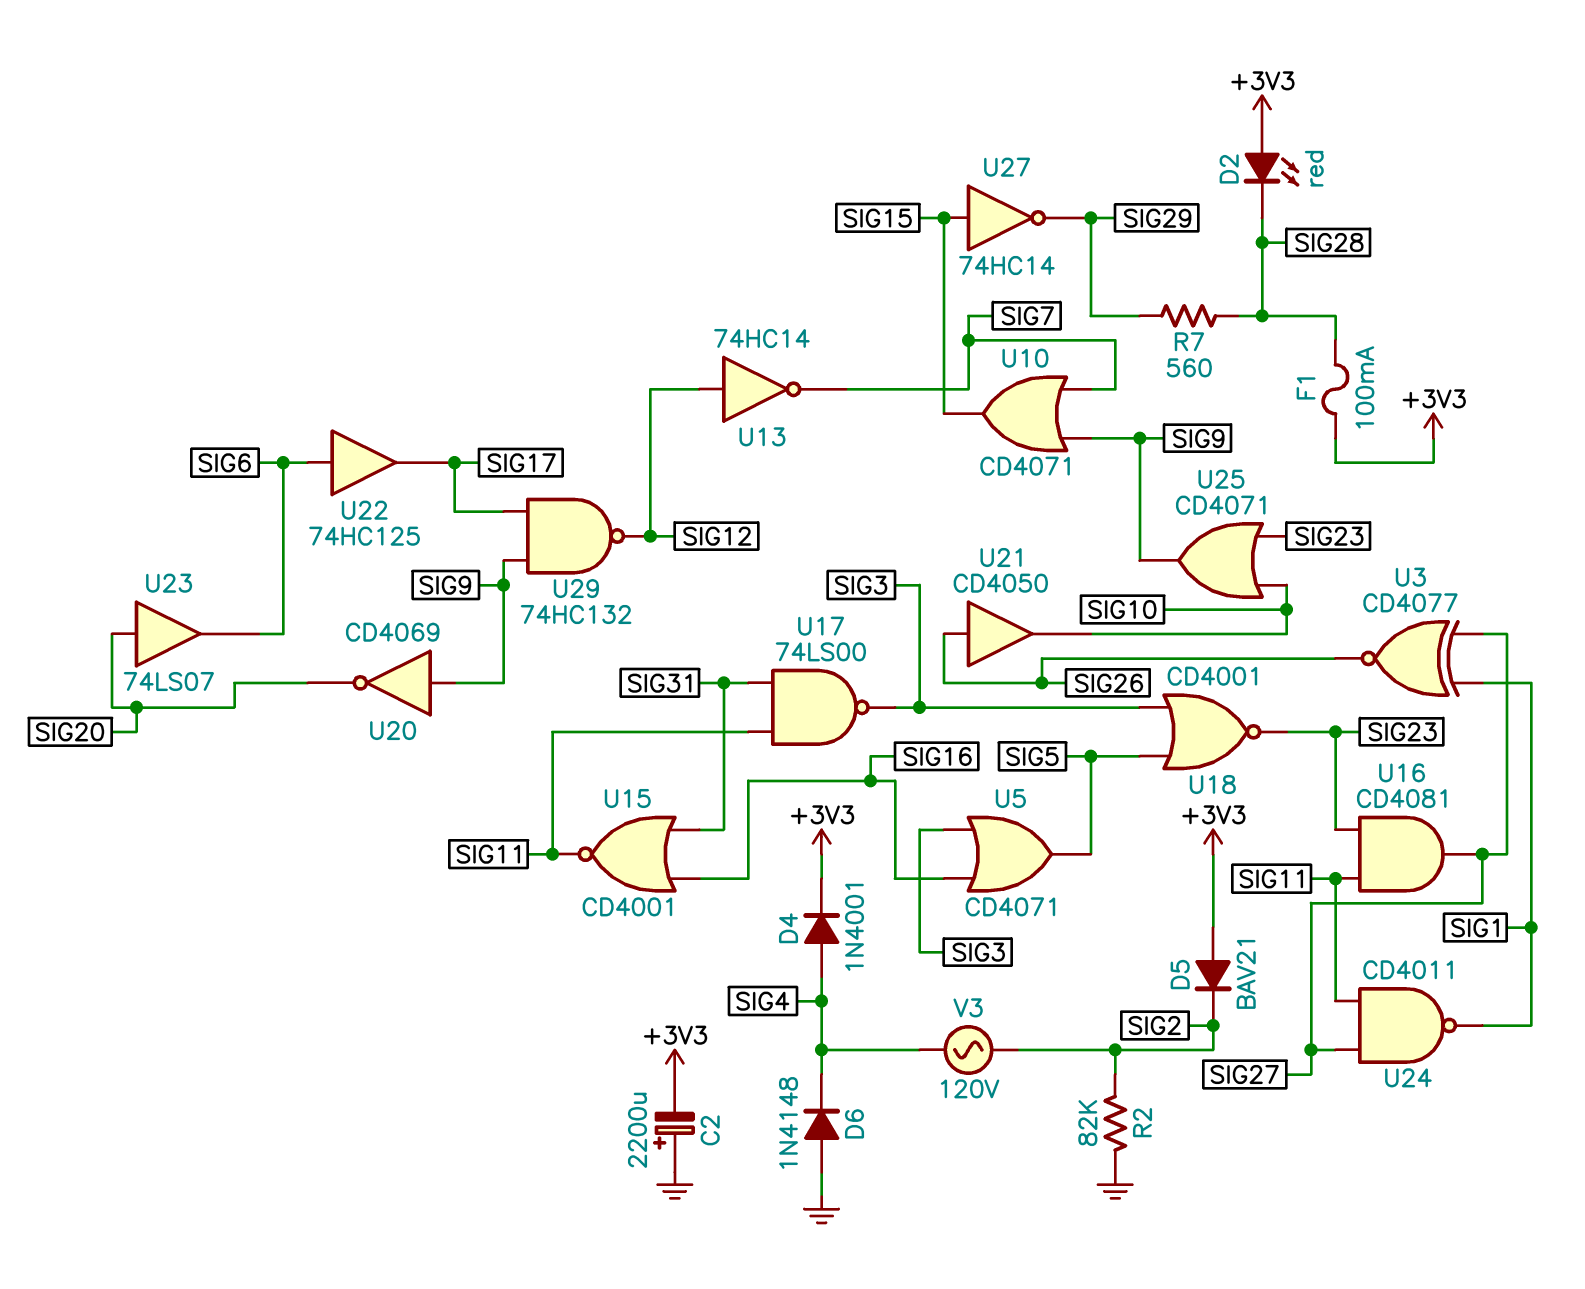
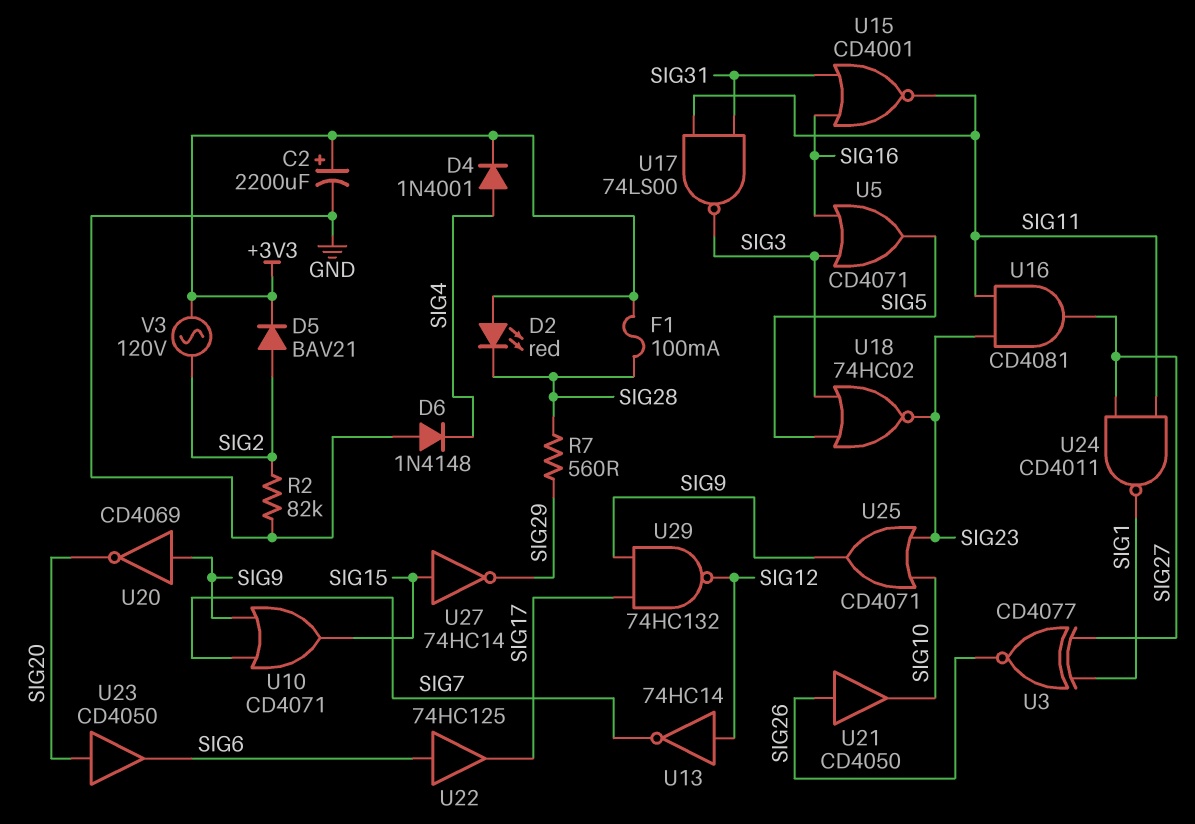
C2: 2200uF (plus GND, minus +3V3) -> 2200uF (plus +3V3, minus GND)
D5: diode BAV21 (A +3V3, K SIG2) -> diode BAV21 (A SIG2, K +3V3)
U18: NOR CD4001 (in SIG3, in SIG5, out SIG23) -> NOR 74HC02 (in SIG3, in SIG5, out SIG23)
U23: buffer 74LS07 (in SIG20, out SIG6) -> buffer CD4050 (in SIG20, out SIG6)
V3: AC 120V (SIG2, SIG4) -> AC 120V (+3V3, SIG2)

